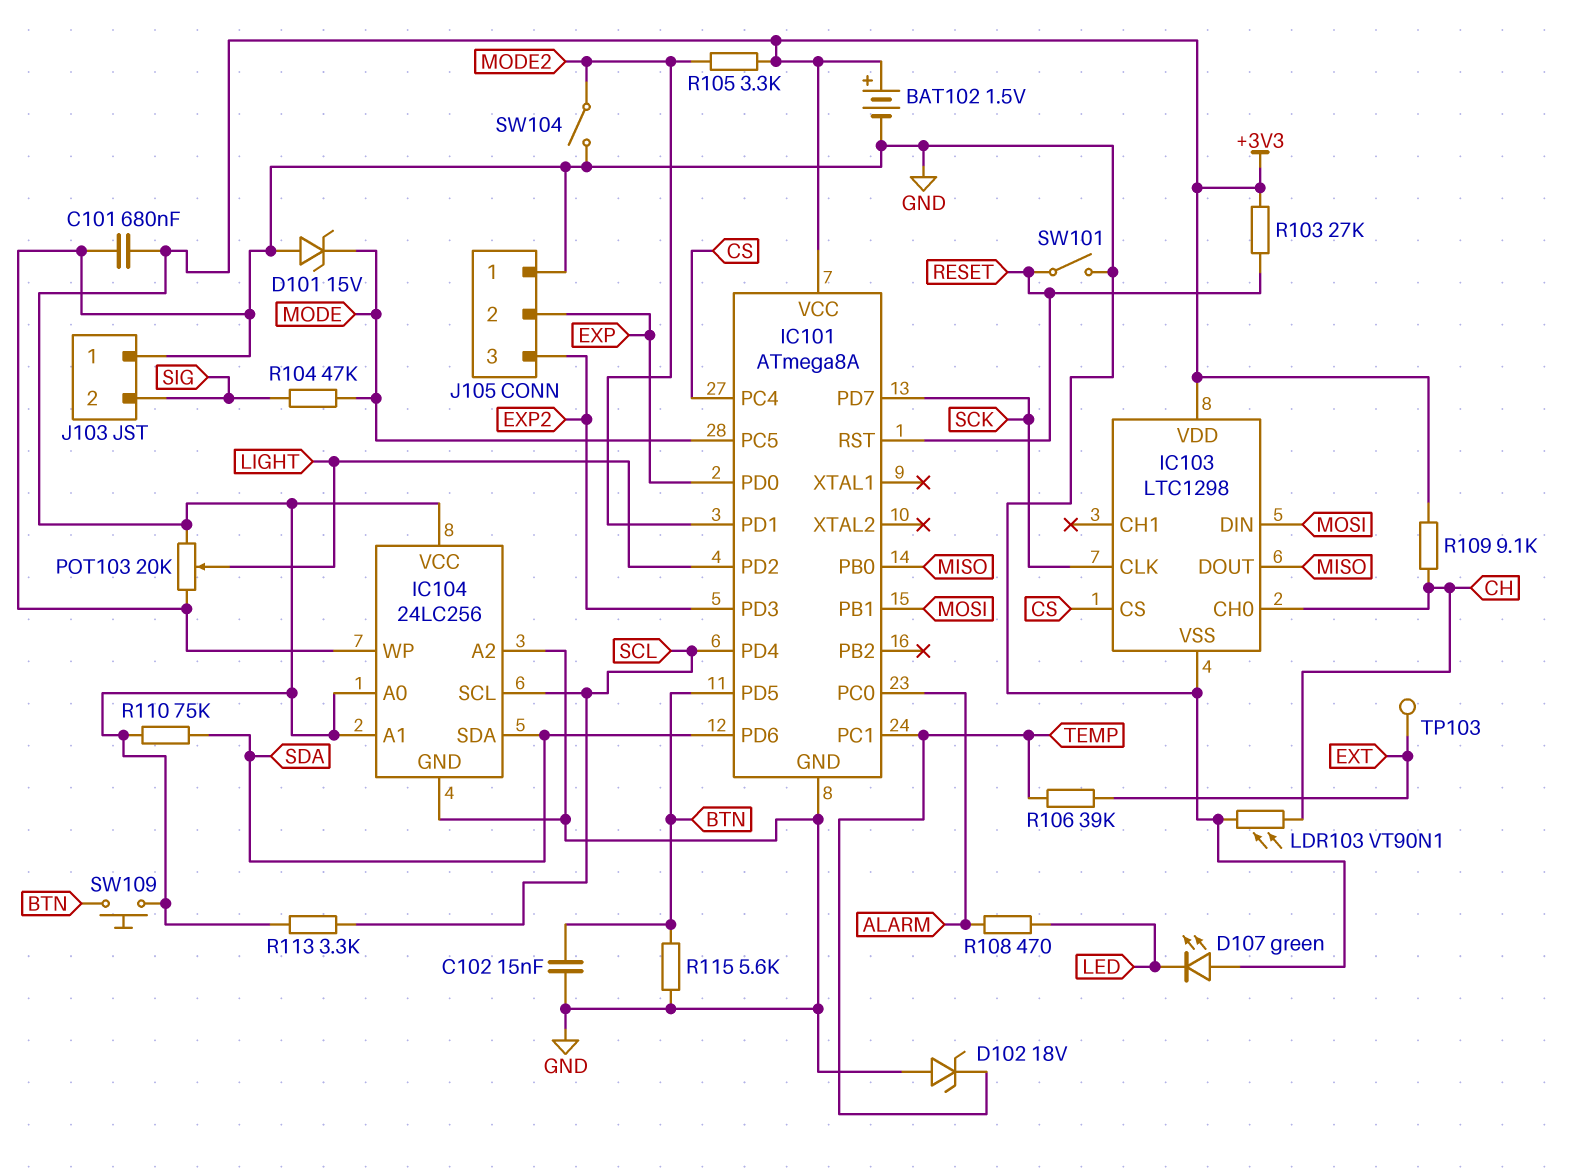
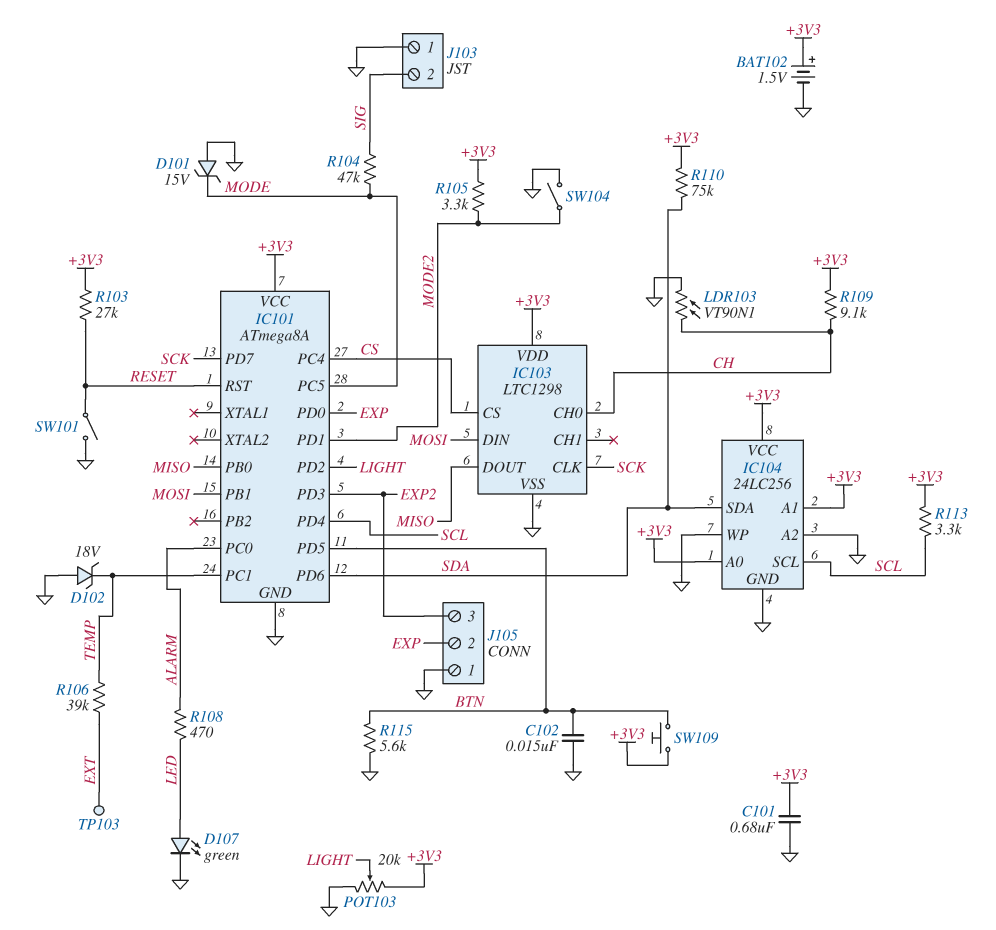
D107: LED green (A GND, K LED) -> LED green (A LED, K GND)

